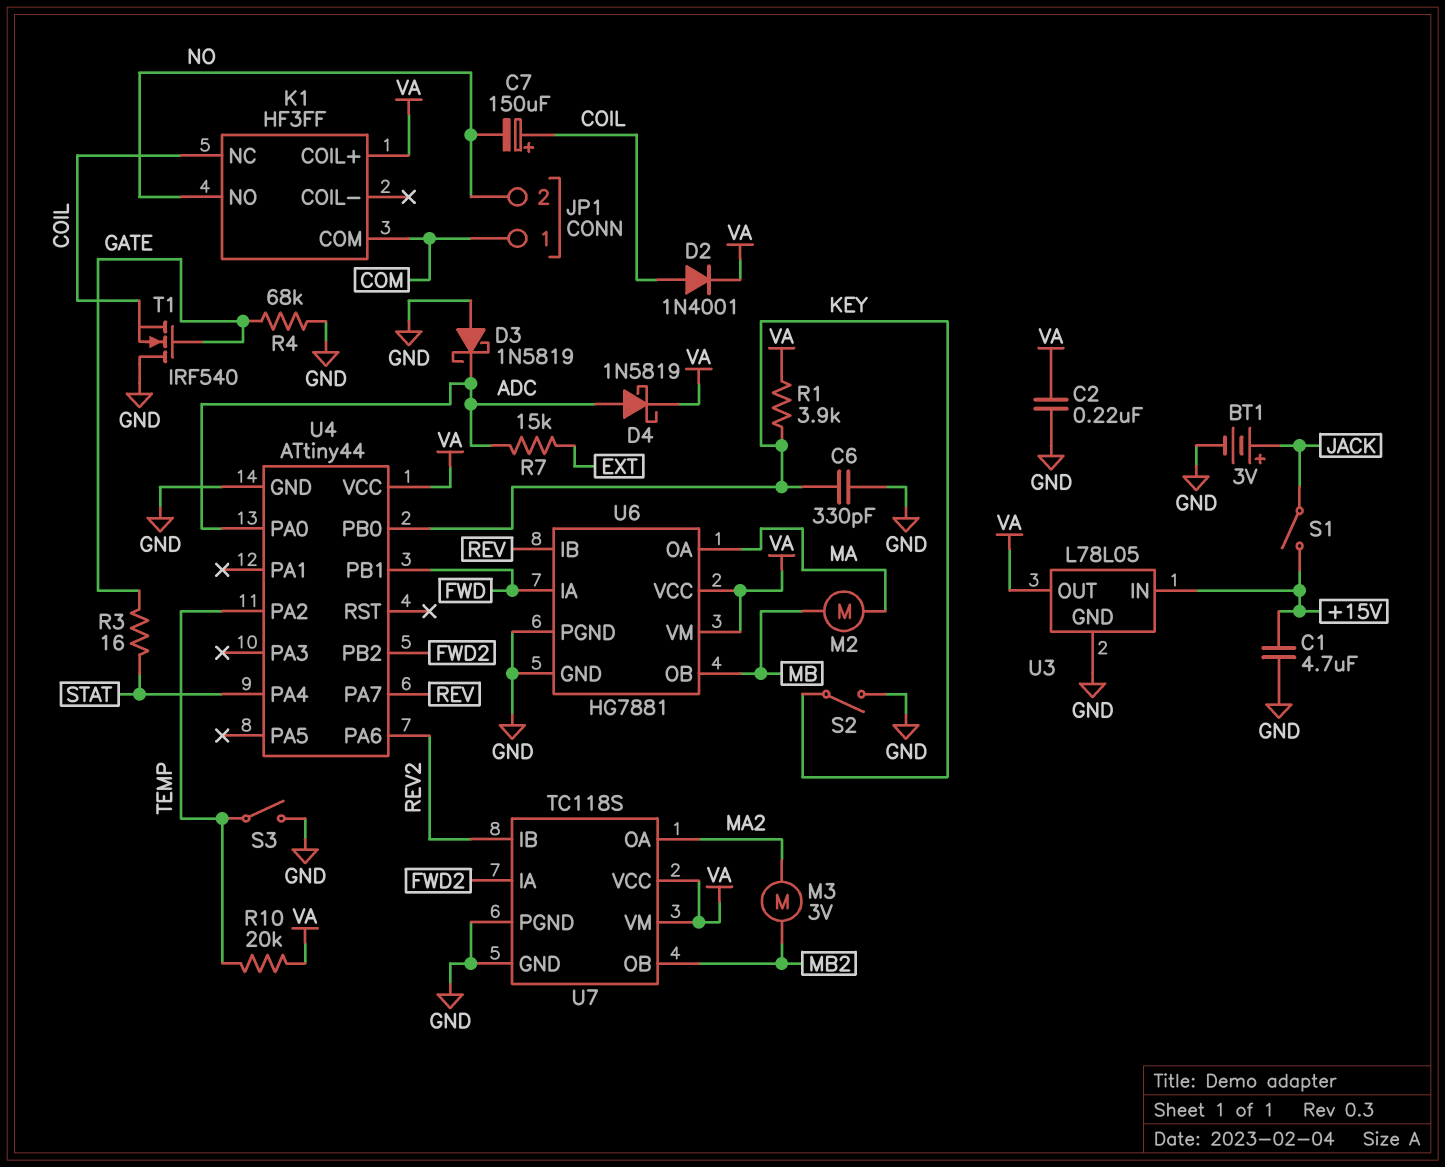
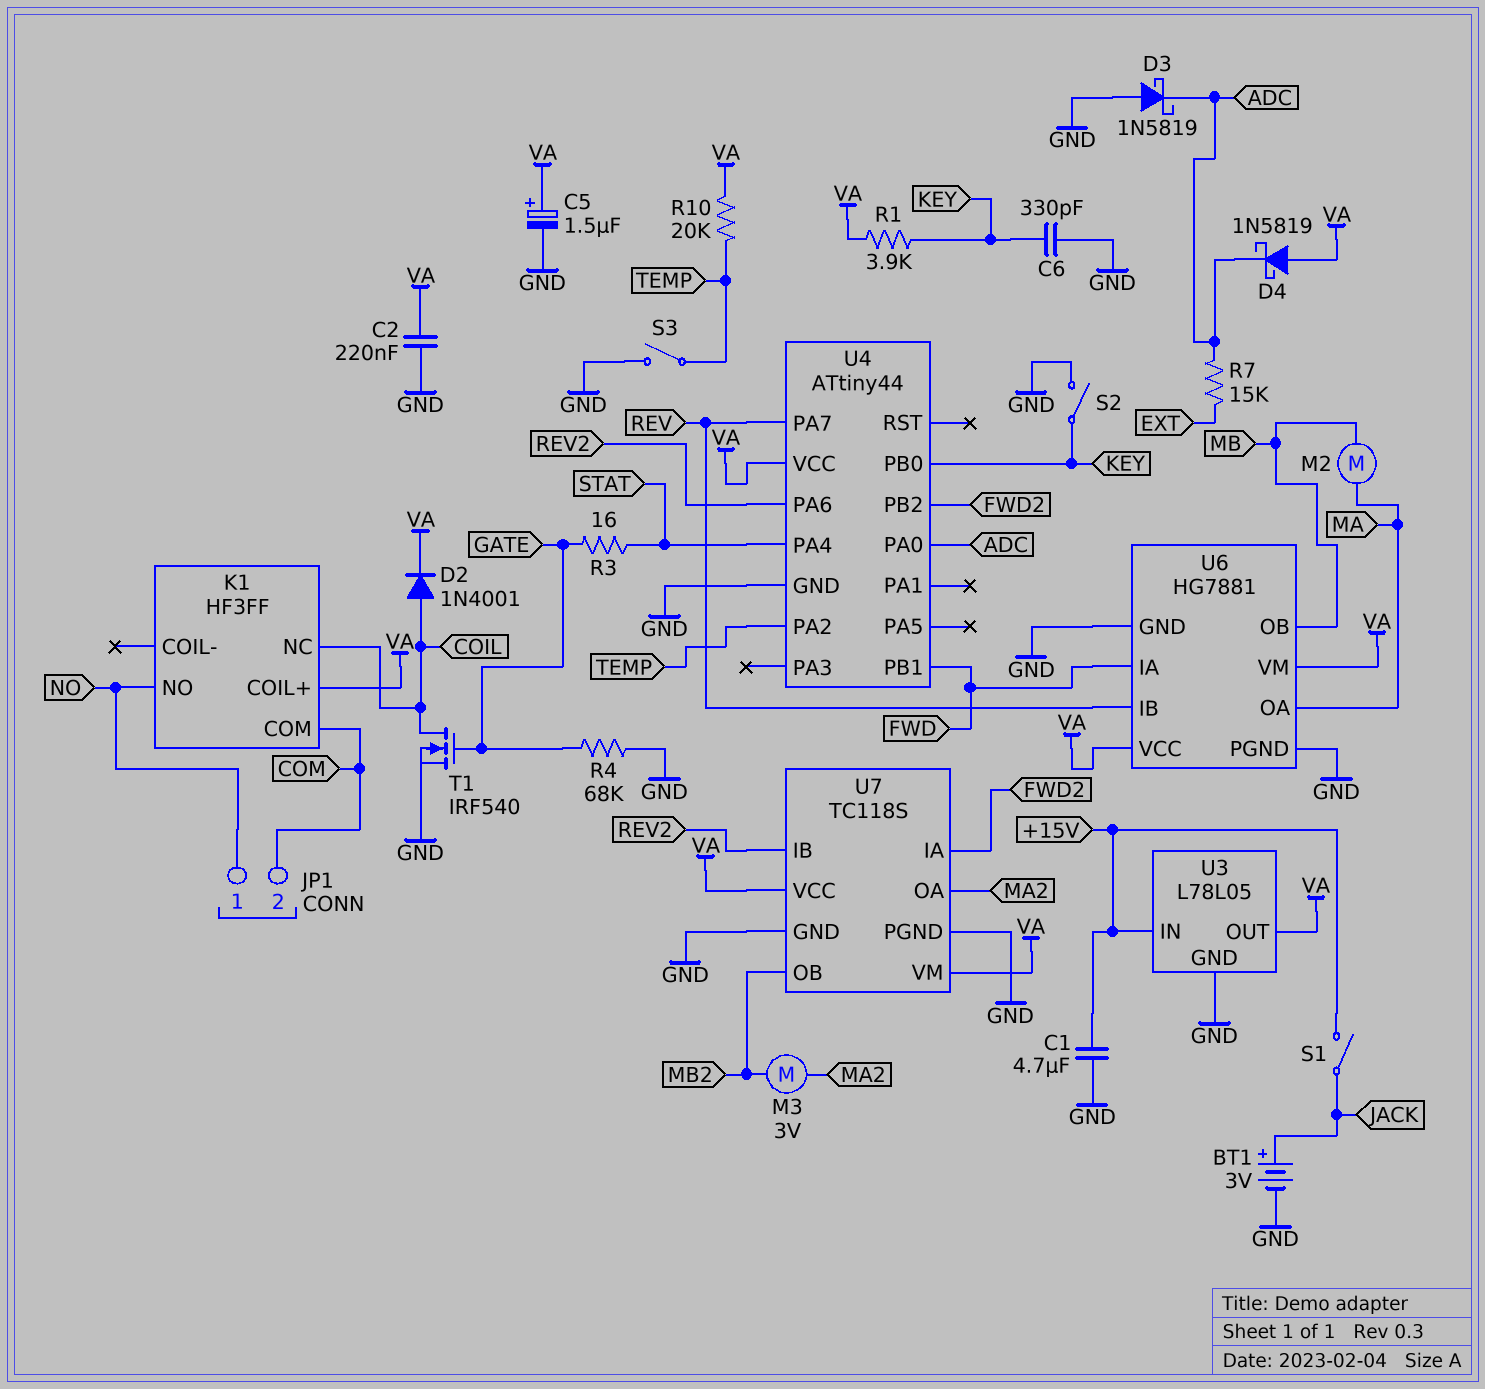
C5: none -> 1.5uF (plus VA, minus GND)
C7: 150uF (plus COIL, minus NO) -> none
D4: schottky 1N5819 (A ADC, K VA) -> schottky 1N5819 (A VA, K ADC)
JP1 pin 1: COM -> NO
JP1 pin 2: NO -> COM
T1: NMOS IRF540 (G GATE, D GND, S COIL) -> NMOS IRF540 (G GATE, D COIL, S GND)

